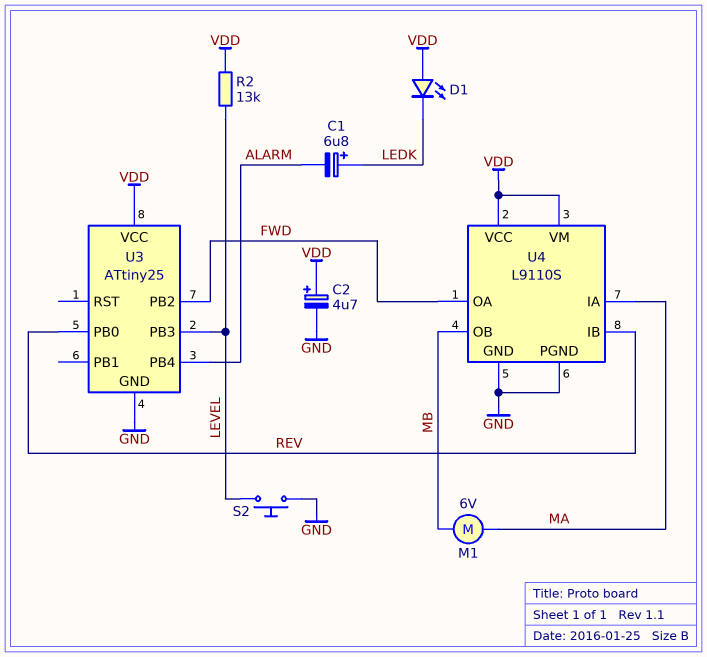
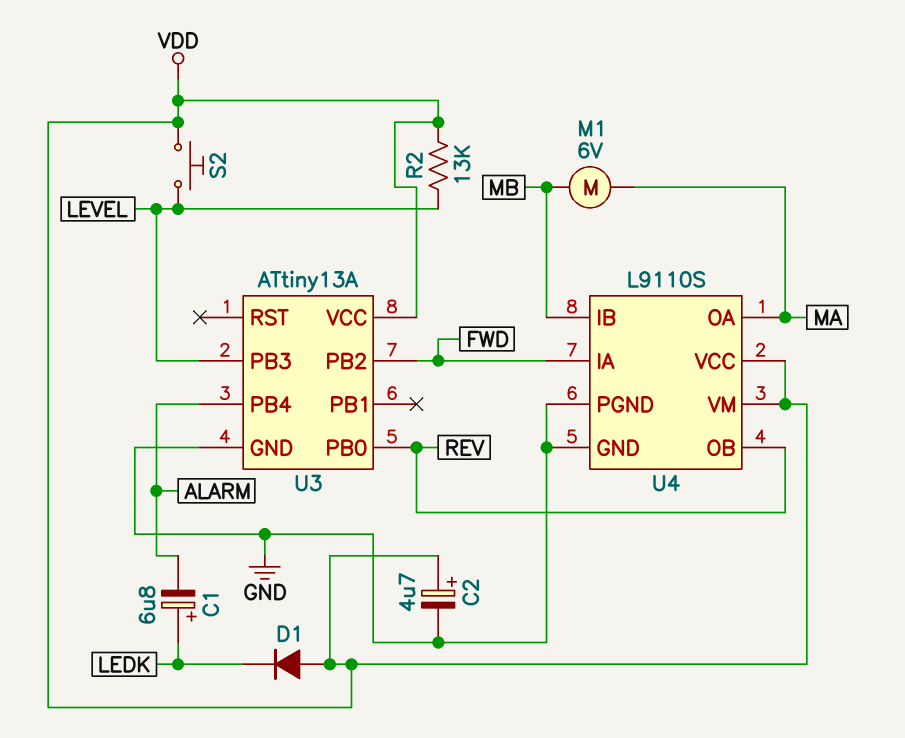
D1: LED (A VDD, K LEDK) -> diode (A VDD, K LEDK)
S2: button (GND, LEVEL) -> button (LEVEL, VDD)
U3: ATtiny25 -> ATtiny13A
U4 pin IA: MA -> FWD
U4 pin IB: REV -> MB
U4 pin OA: FWD -> MA
U4 pin OB: MB -> REV

